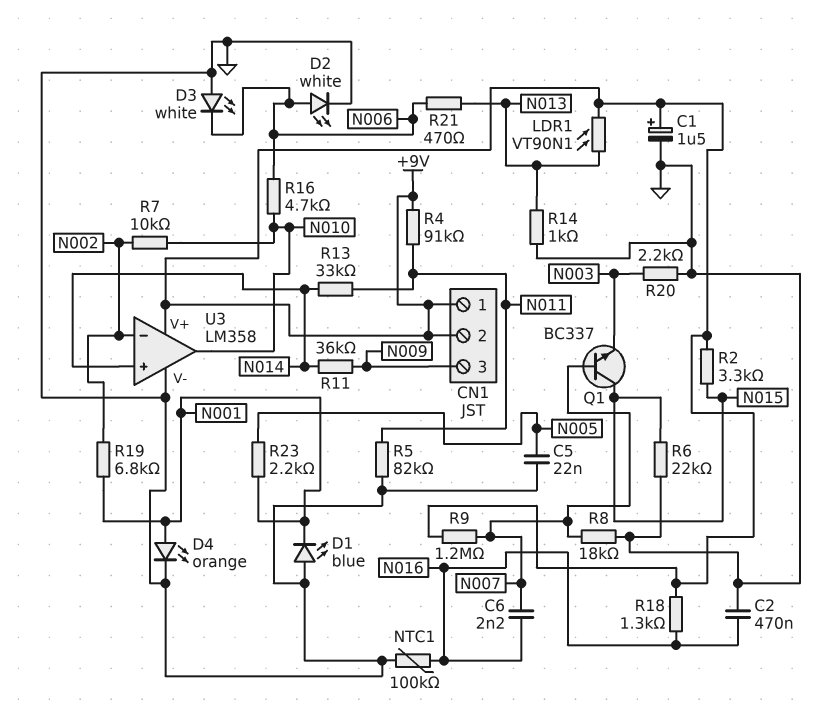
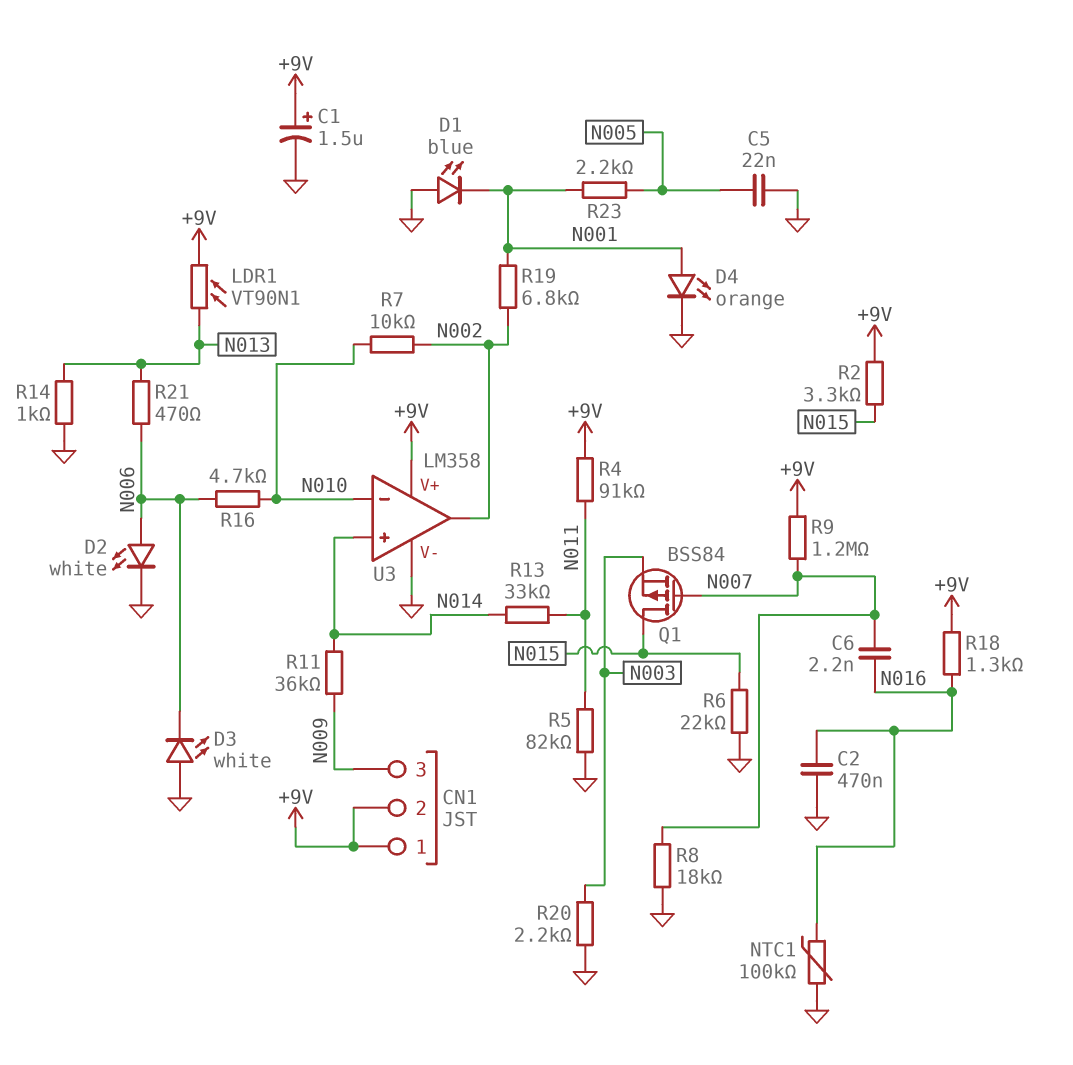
Q1: NPN BC337 (B N007, C N015, E N003) -> PMOS BSS84 (G N007, D N015, S N003)
U3 pin in-: N002 -> N010
U3 pin out: N010 -> N002

